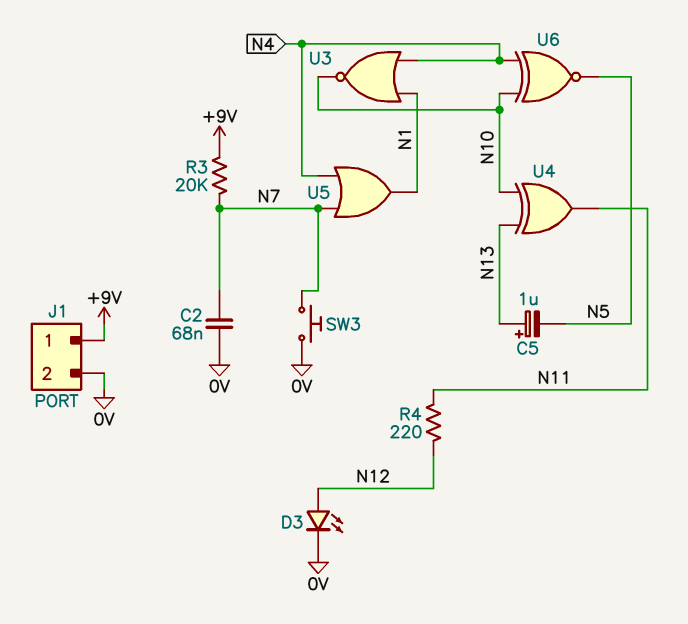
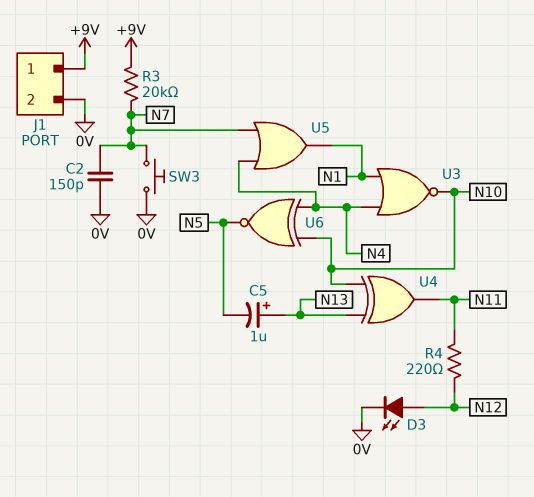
C2: 68nF (0V, N7) -> 150pF (0V, N7)

